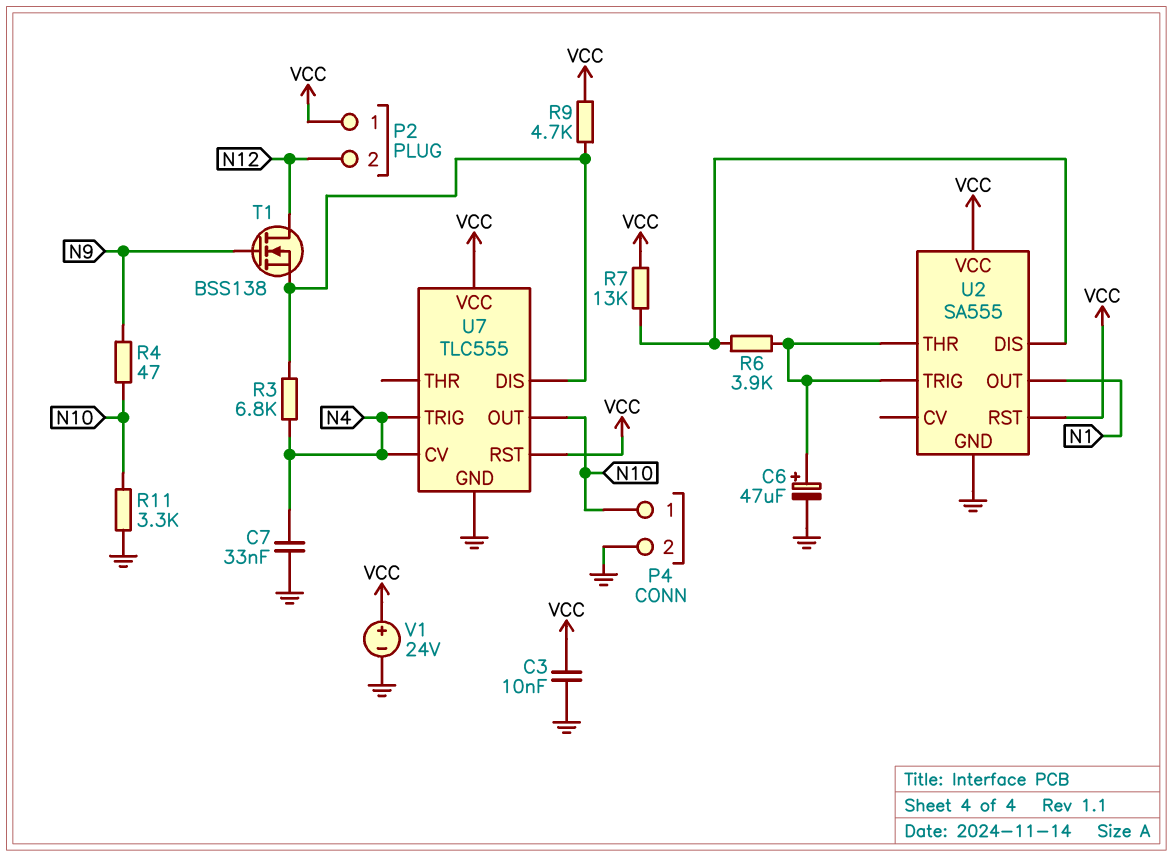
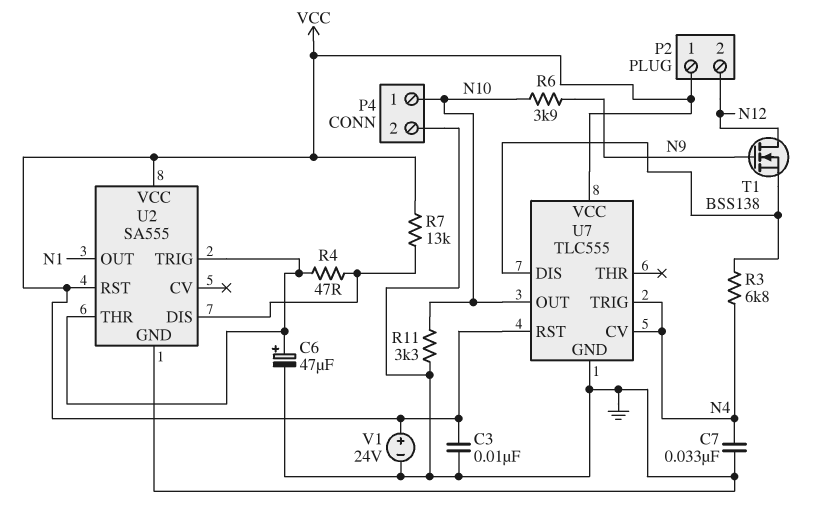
R4: 47 (N9, N10) -> 47 (U2/DIS, U2/THR)
R6: 3.9k (U2/DIS, U2/THR) -> 3.9k (N9, N10)
R9: 4.7k (U7/DIS, VCC) -> none

